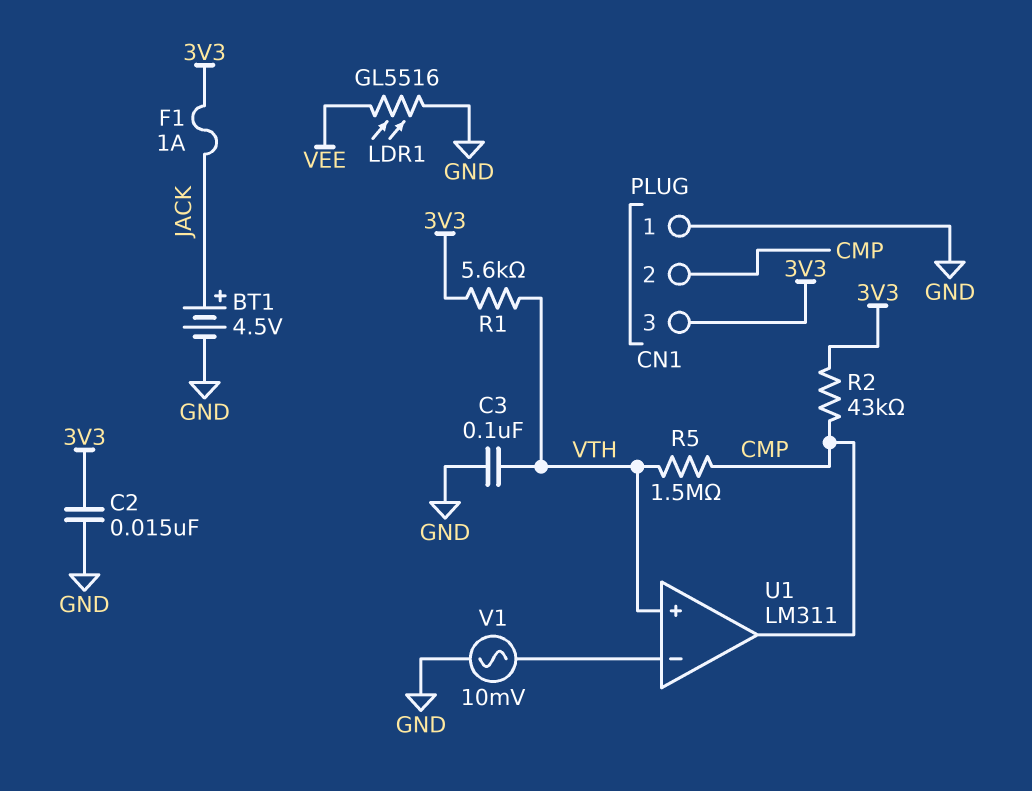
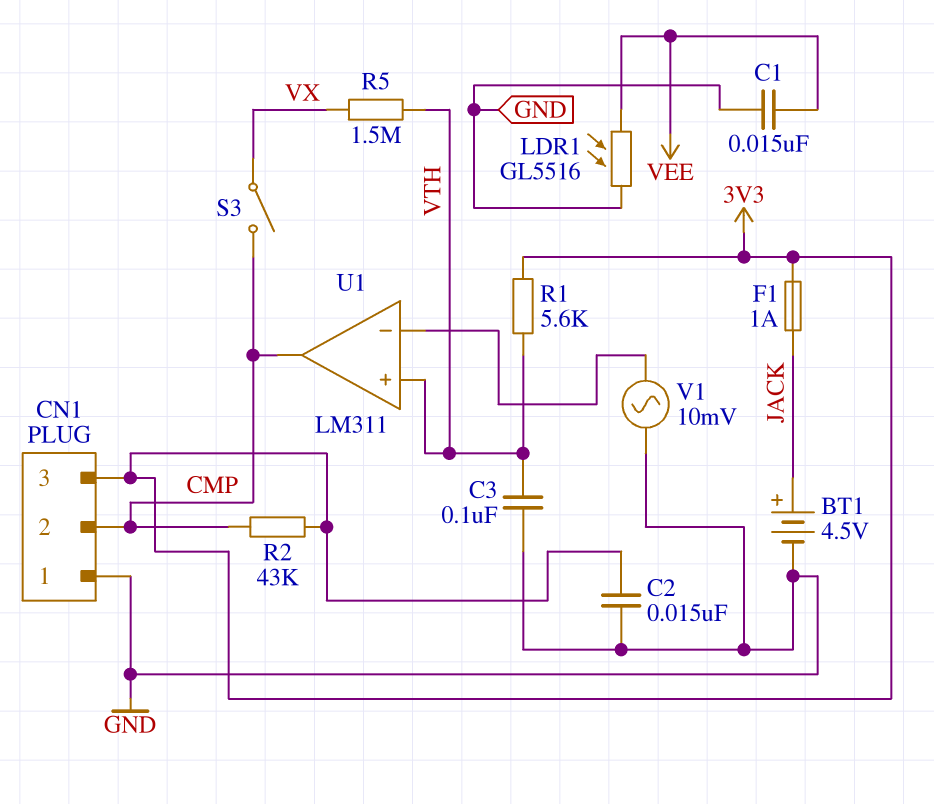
C1: none -> 15nF (GND, VEE)
R5: 1.5M (CMP, VTH) -> 1.5M (VTH, VX)
S3: none -> switch (CMP, VX)

